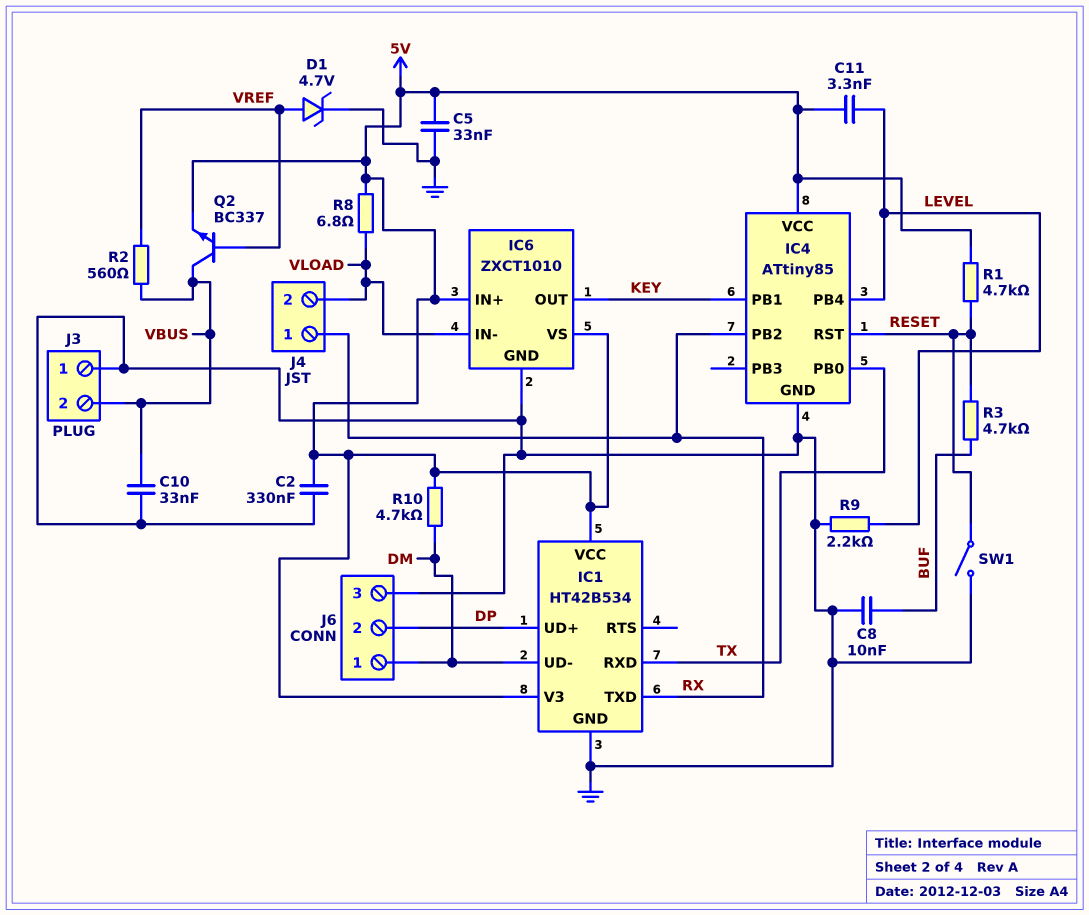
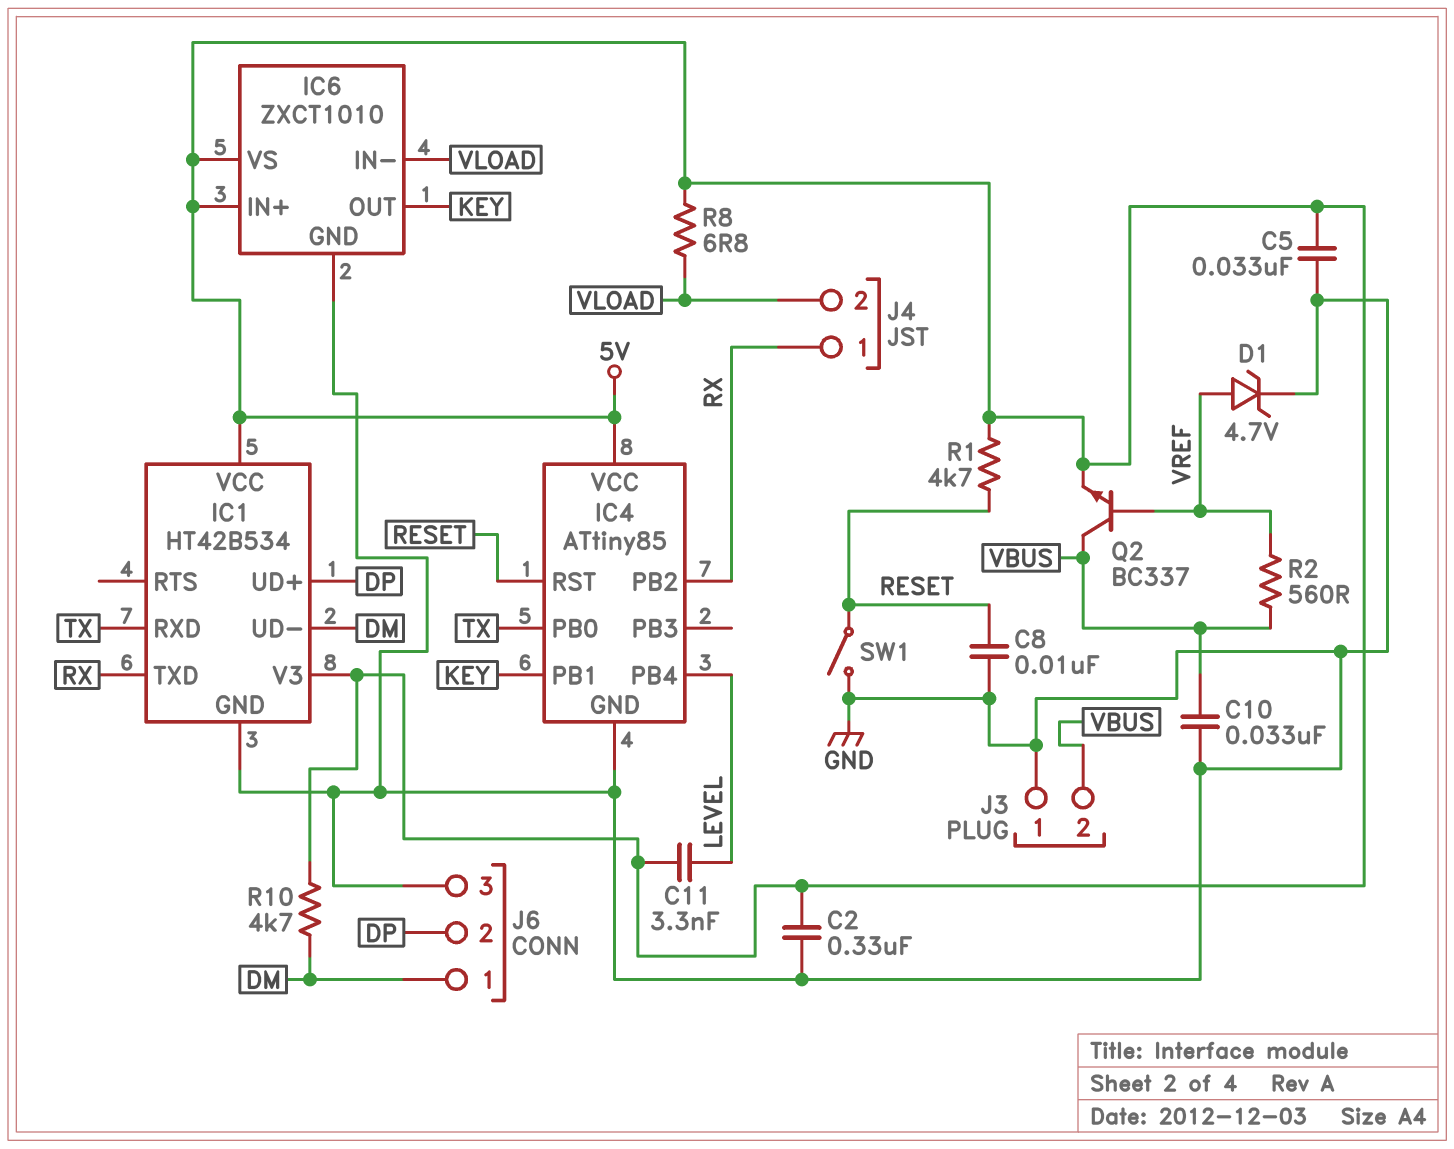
C8: 10nF (BUF, GND) -> 10nF (GND, RESET)
R3: 4.7k (BUF, RESET) -> none
R9: 2.2k (GND, LEVEL) -> none

